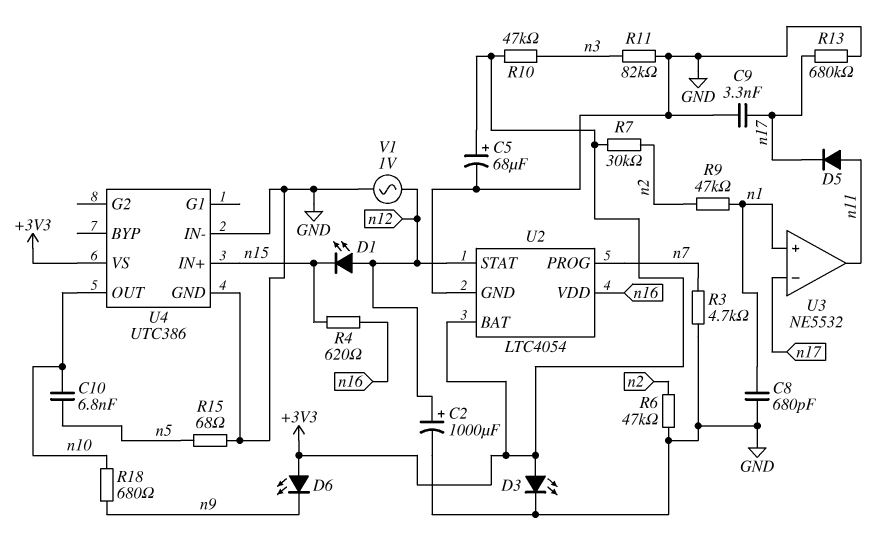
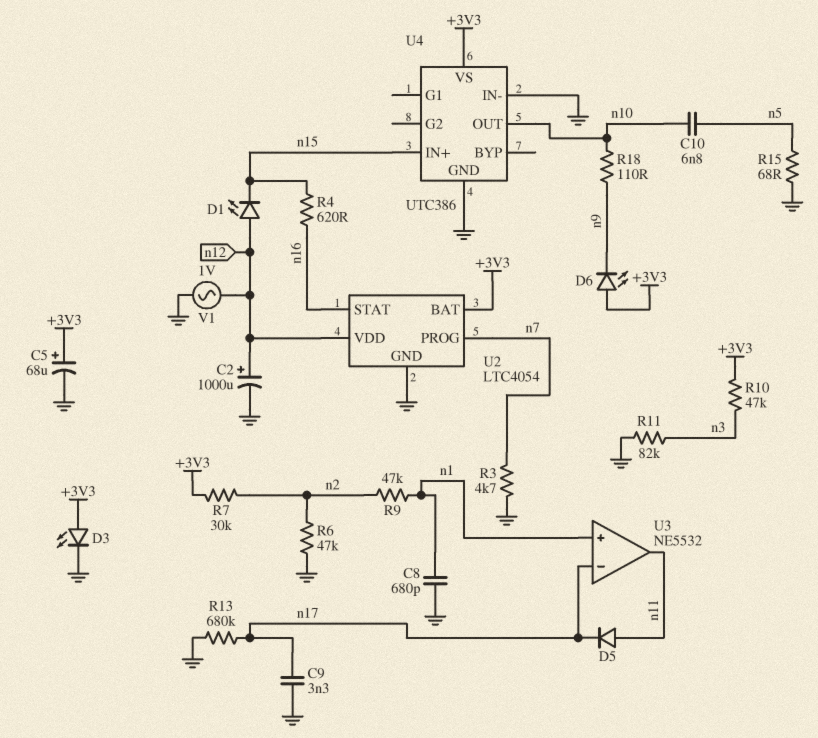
R18: 680 (n9, n10) -> 110 (n9, n10)
U2 pin STAT: n12 -> n16
U2 pin VDD: n16 -> n12

